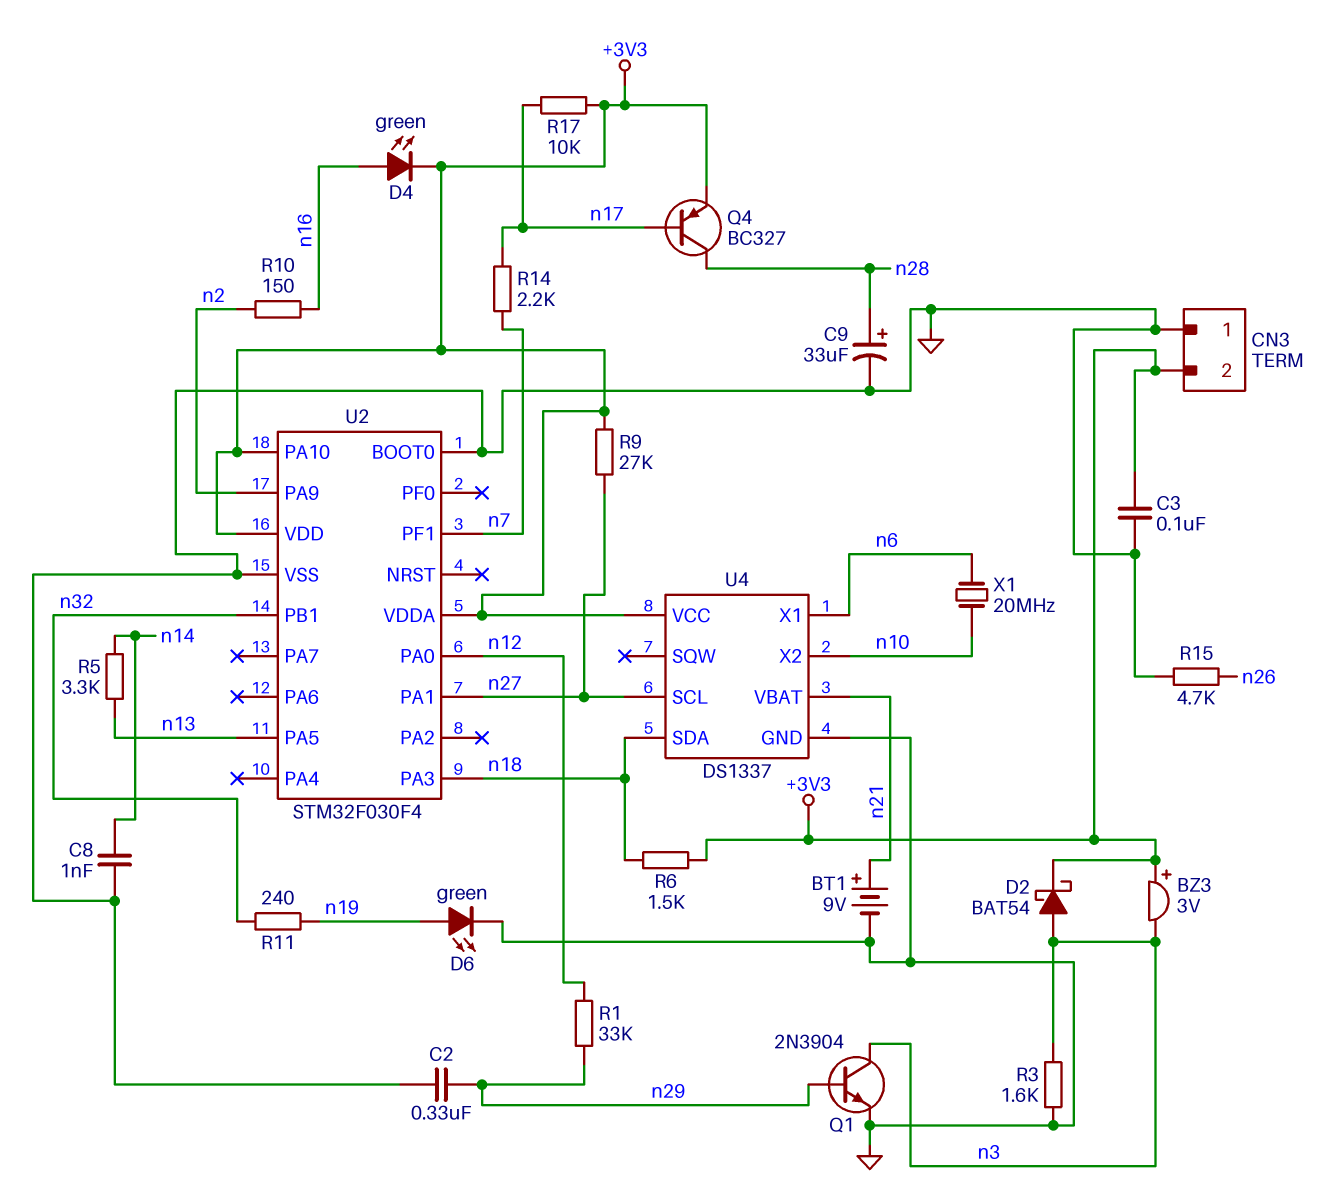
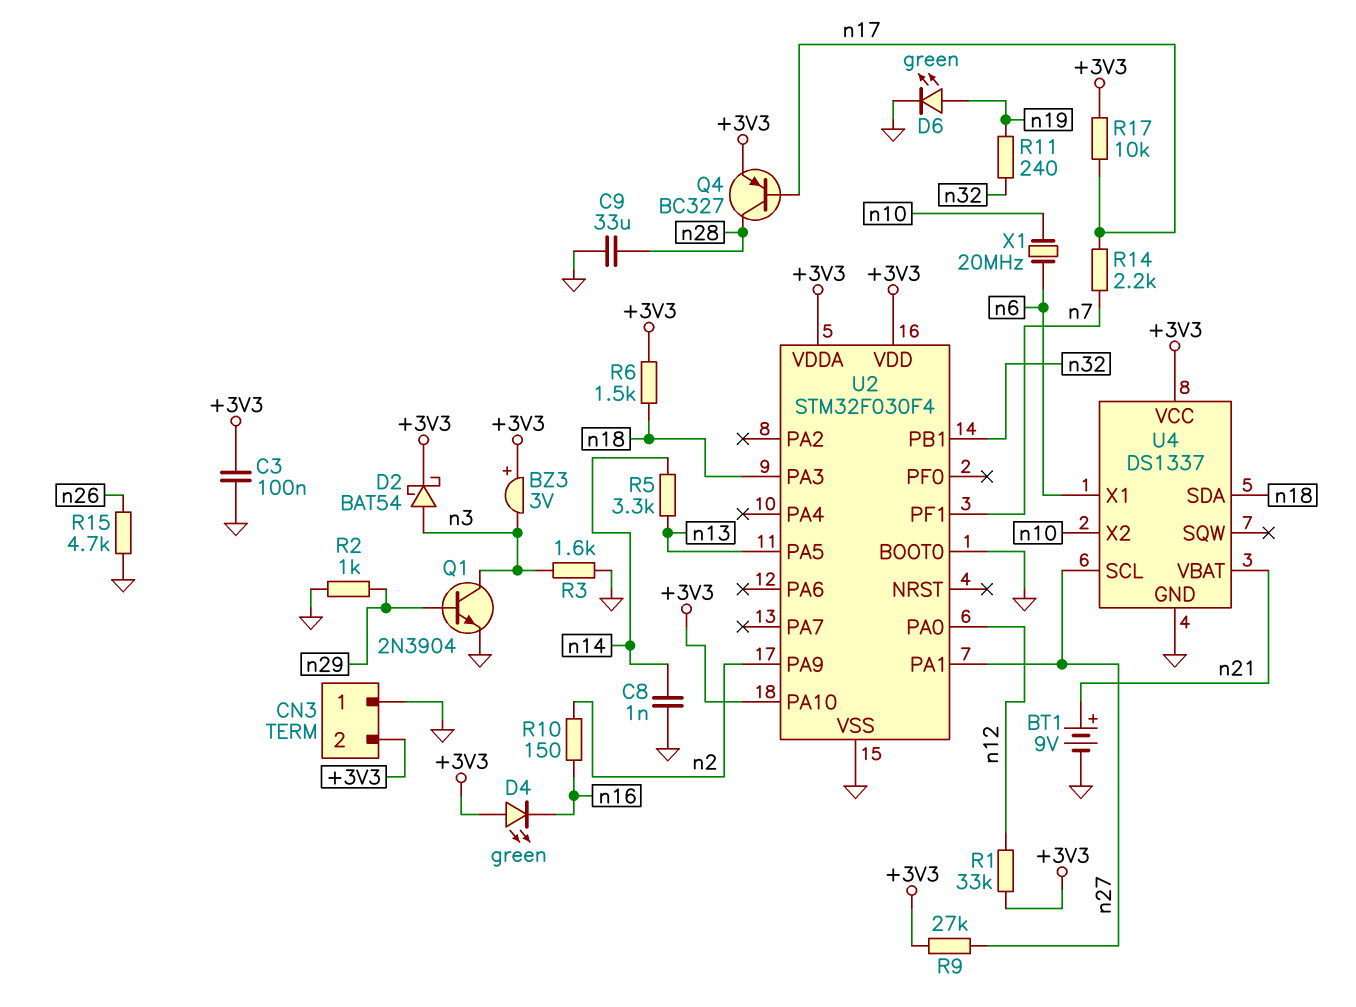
C2: 330nF (GND, n29) -> none
C9: 33uF (plus n28, minus GND) -> 33uF (GND, n28)
D4: LED green (A n16, K +3V3) -> LED green (A +3V3, K n16)
R1: 33k (n12, n29) -> 33k (+3V3, n12)
R2: none -> 1k (GND, n29)

